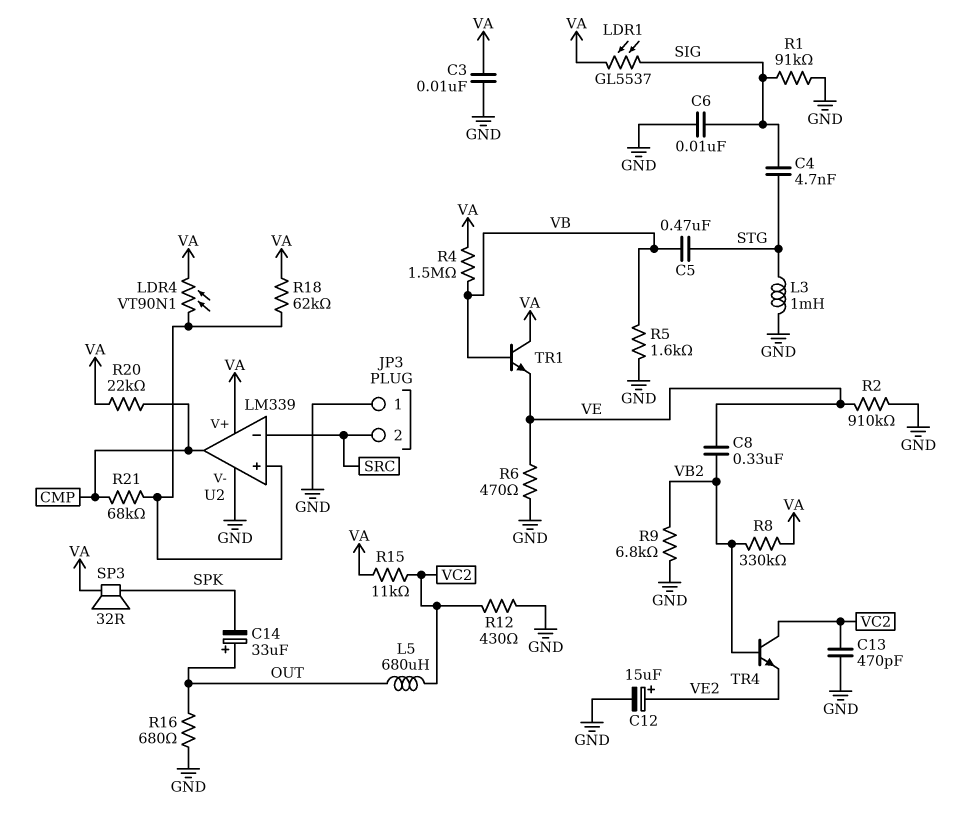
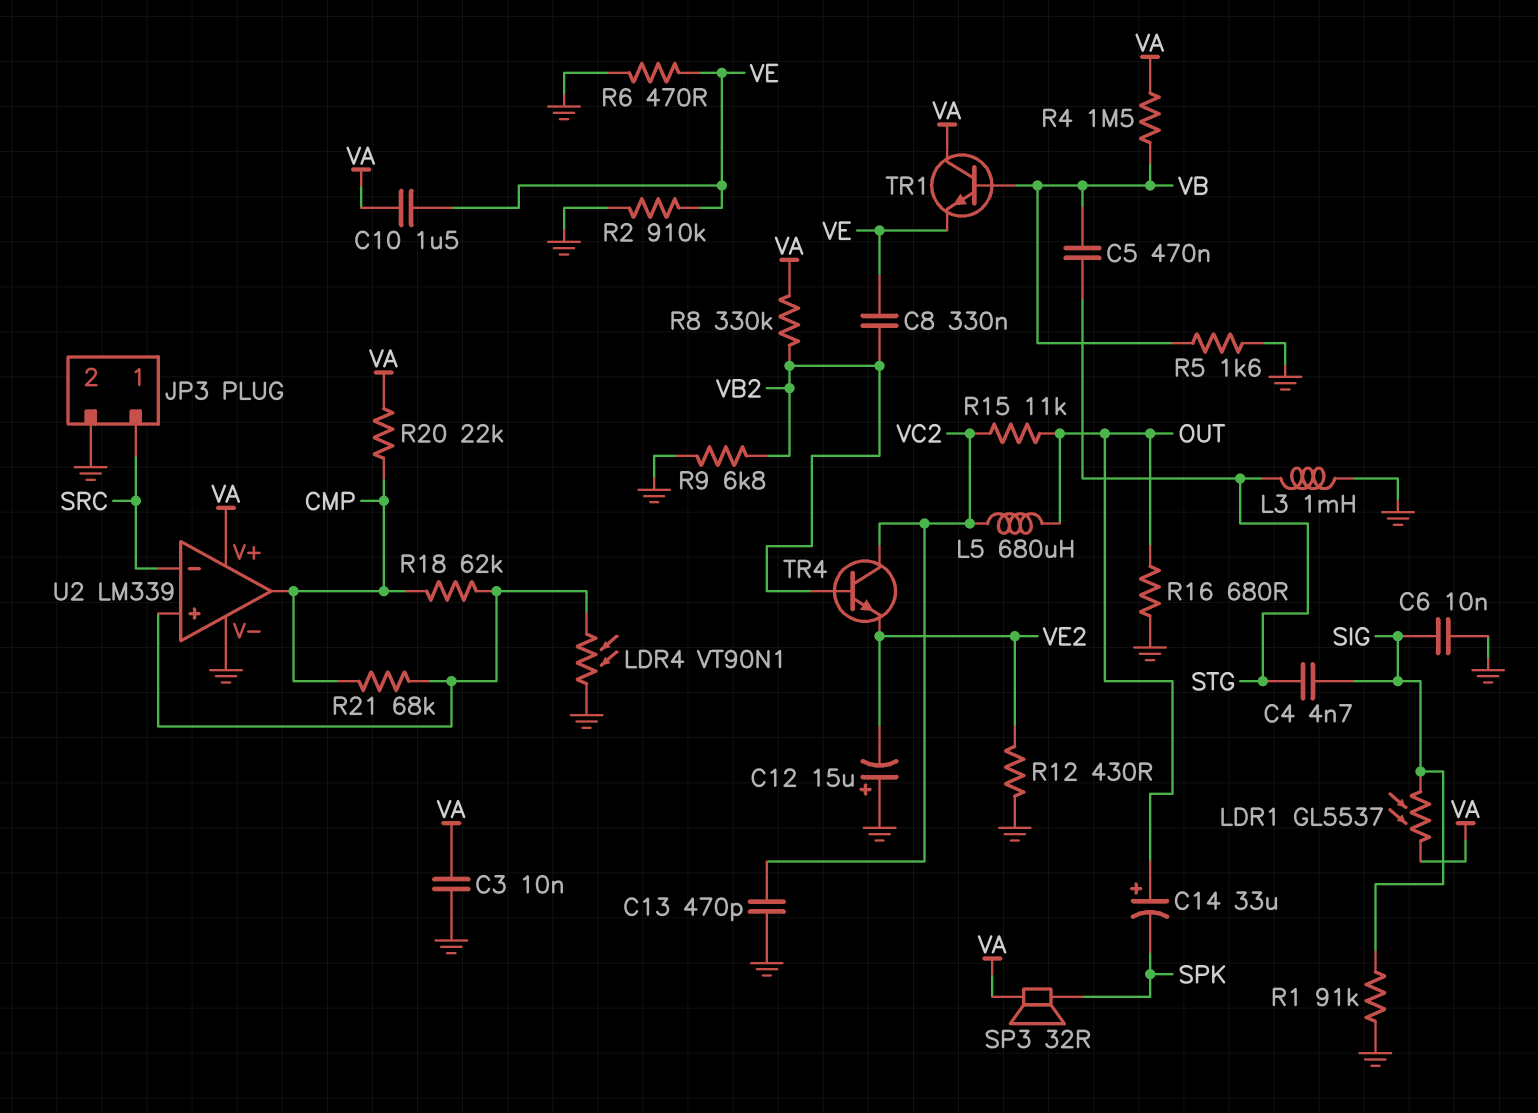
C10: none -> 1.5uF (VA, VE)
C12: 15uF (plus VE2, minus GND) -> 15uF (plus GND, minus VE2)
JP3 pin 1: GND -> SRC
JP3 pin 2: SRC -> GND
LDR4: VT90N1 (U2/in+, VA) -> VT90N1 (GND, U2/in+)
R12: 430 (GND, VC2) -> 430 (GND, VE2)
R15: 11k (VA, VC2) -> 11k (OUT, VC2)
R18: 62k (U2/in+, VA) -> 62k (CMP, U2/in+)

